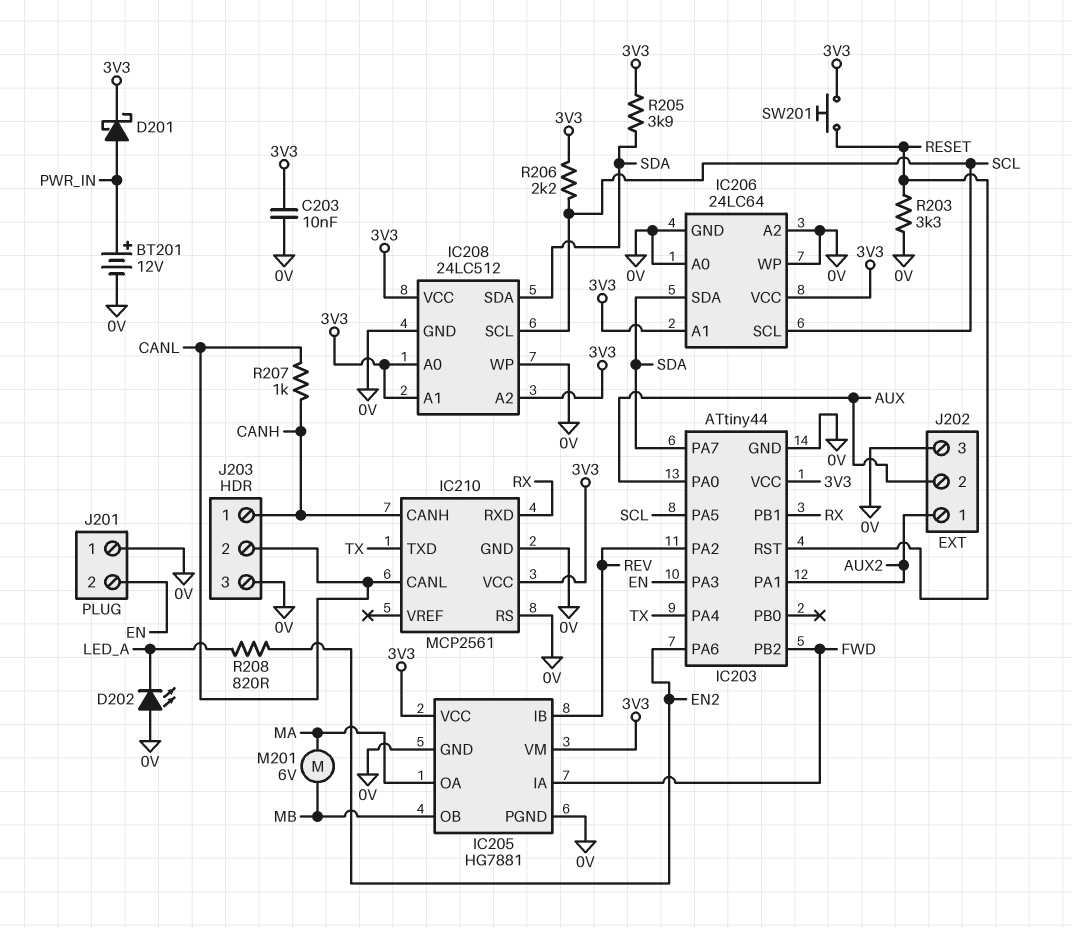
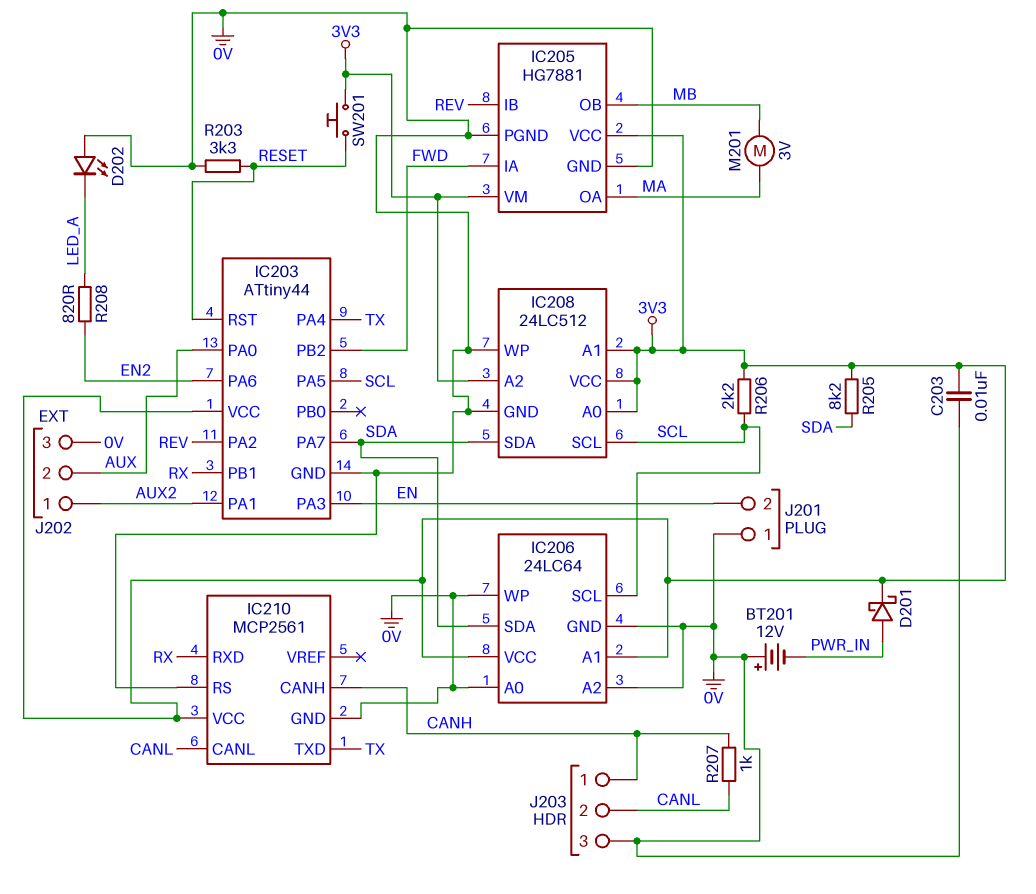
BT201: 12V (plus PWR_IN, minus 0V) -> 12V (plus 0V, minus PWR_IN)
M201: motor 6V (MA, MB) -> motor 3V (MA, MB)
R205: 3.9k (3V3, SDA) -> 8.2k (3V3, SDA)

